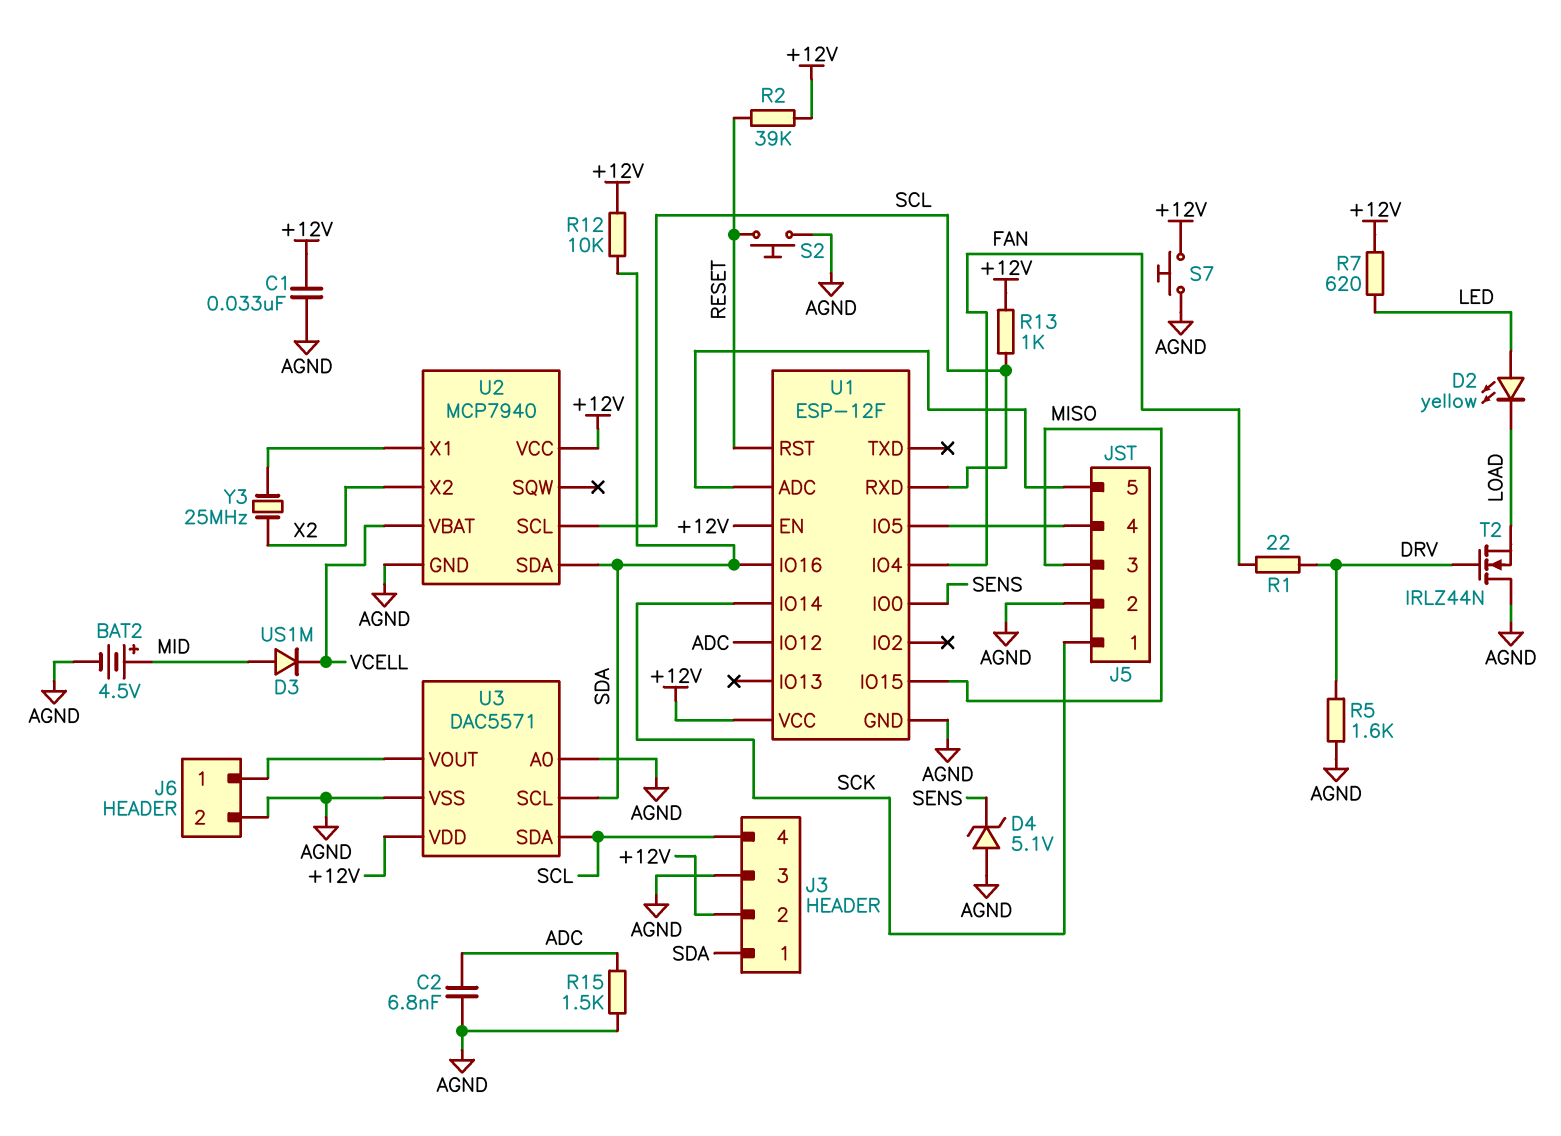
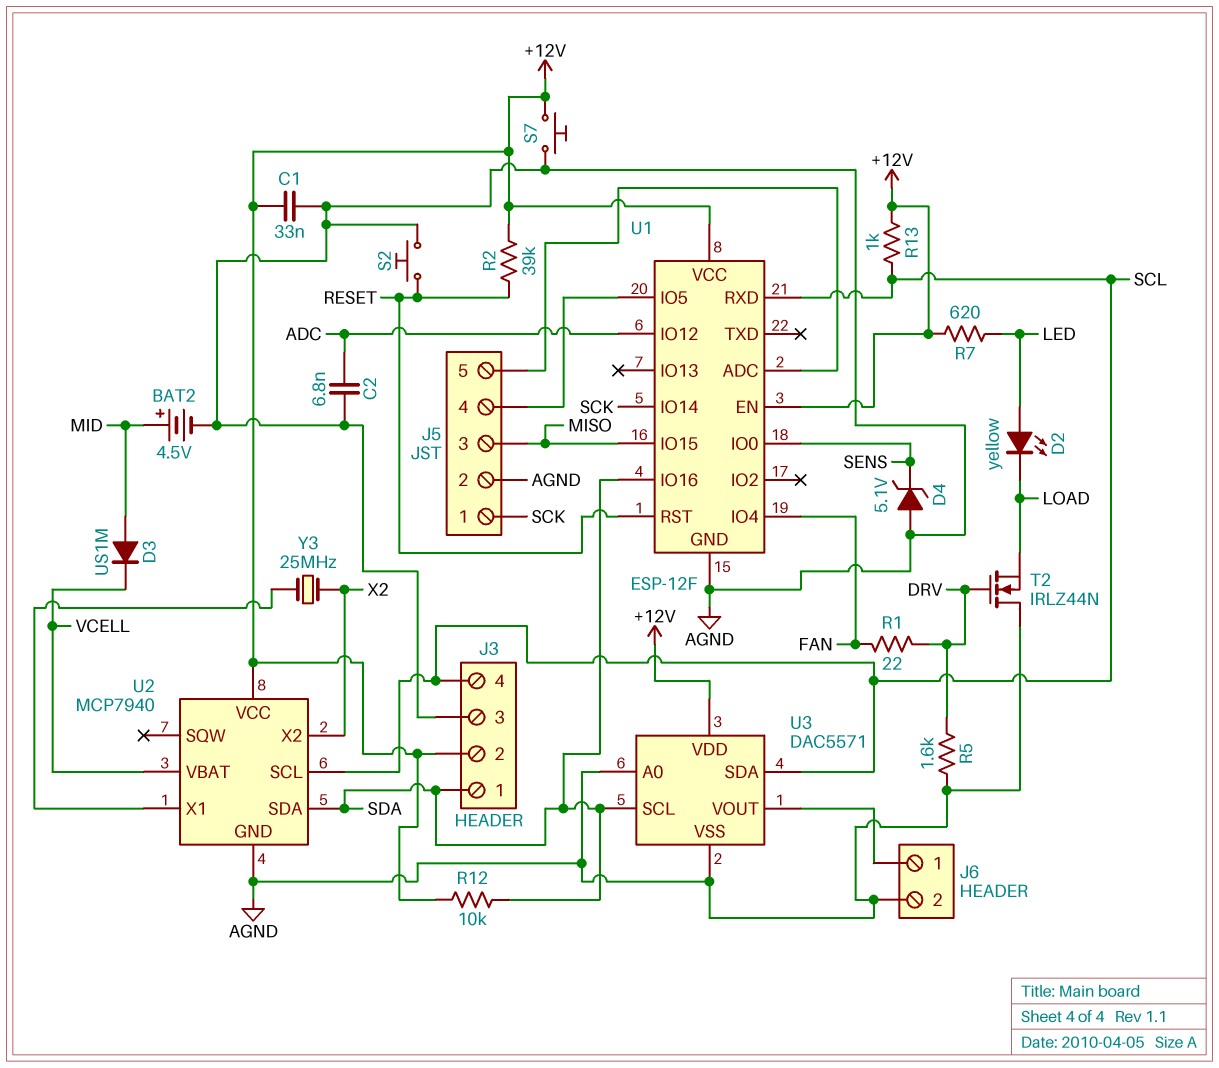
R15: 1.5k (ADC, AGND) -> none

